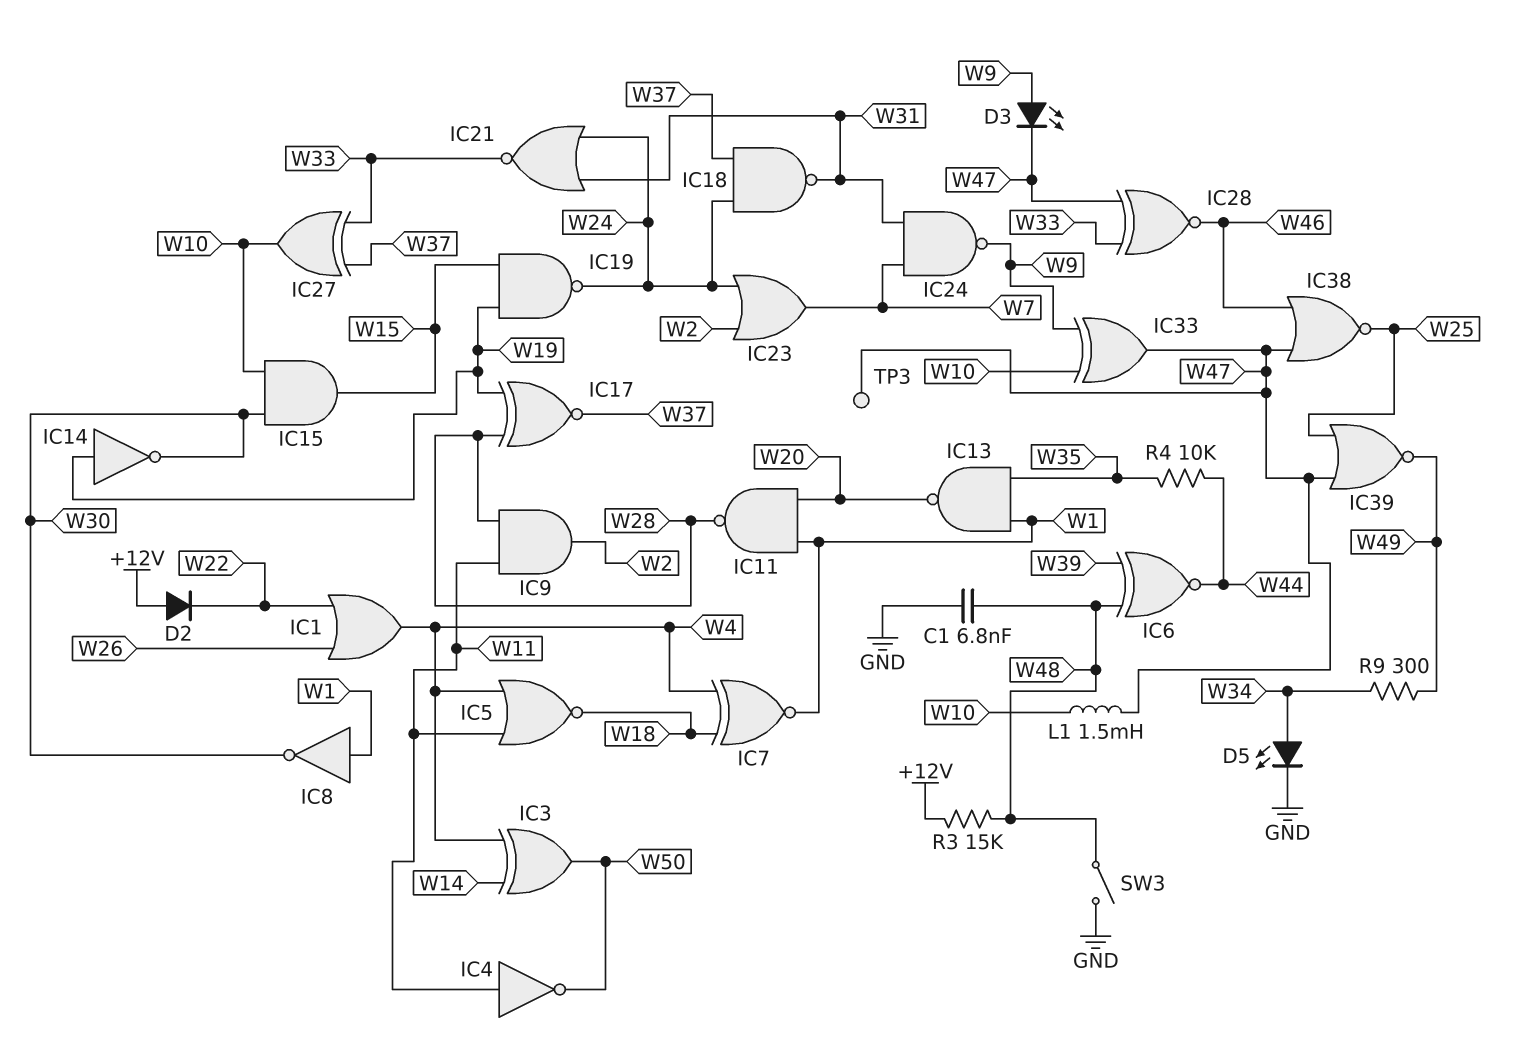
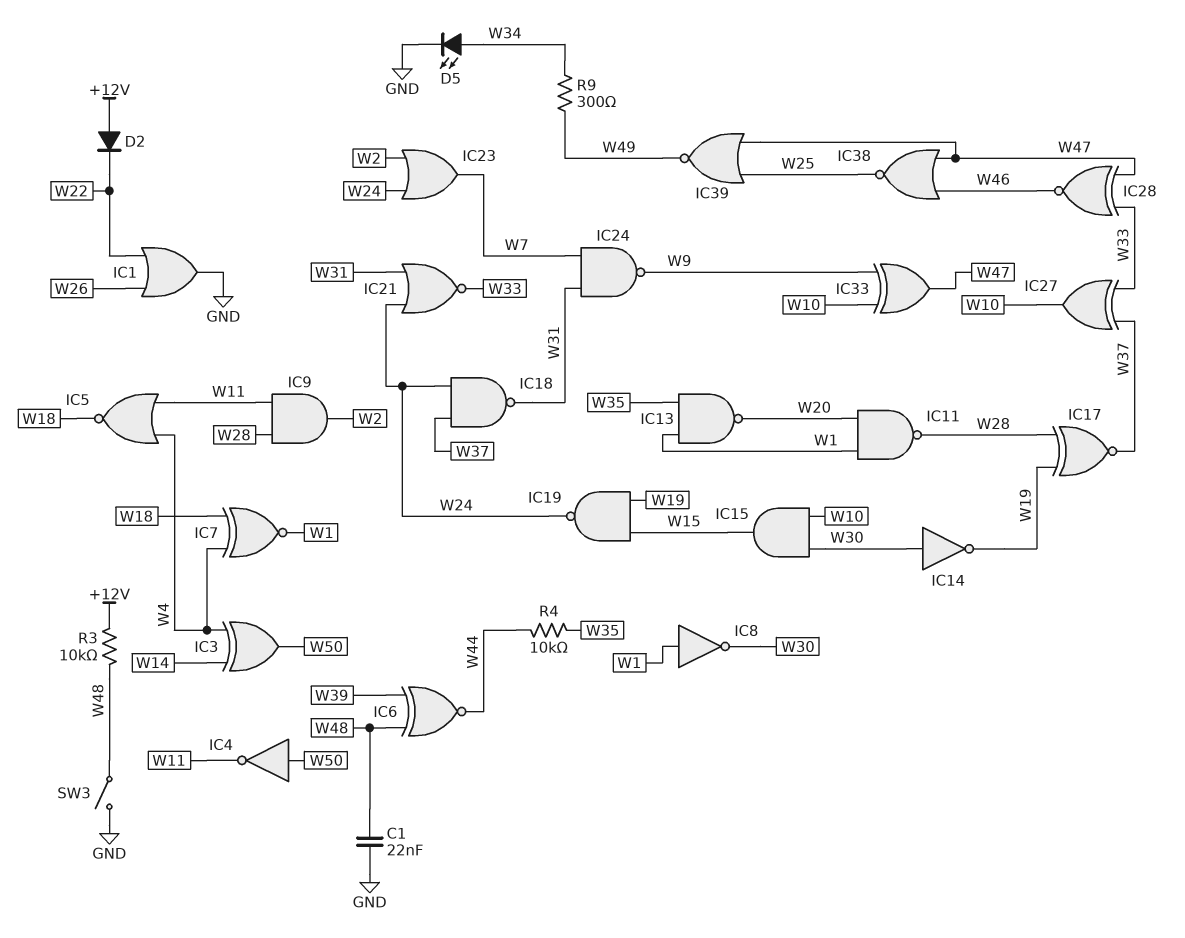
C1: 6.8nF (GND, W48) -> 22nF (GND, W48)
D3: LED (A W9, K W47) -> none
IC1: OR (in W22, in W26, out W4) -> OR (in W22, in W26, out GND)
IC4: NOT (in W11, out W50) -> NOT (in W50, out W11)
IC14: NOT (in W19, out W30) -> NOT (in W30, out W19)
L1: 1.5mH (W10, W47) -> none
R3: 15k (+12V, W48) -> 10k (+12V, W48)
TP3: test point (W47) -> none

